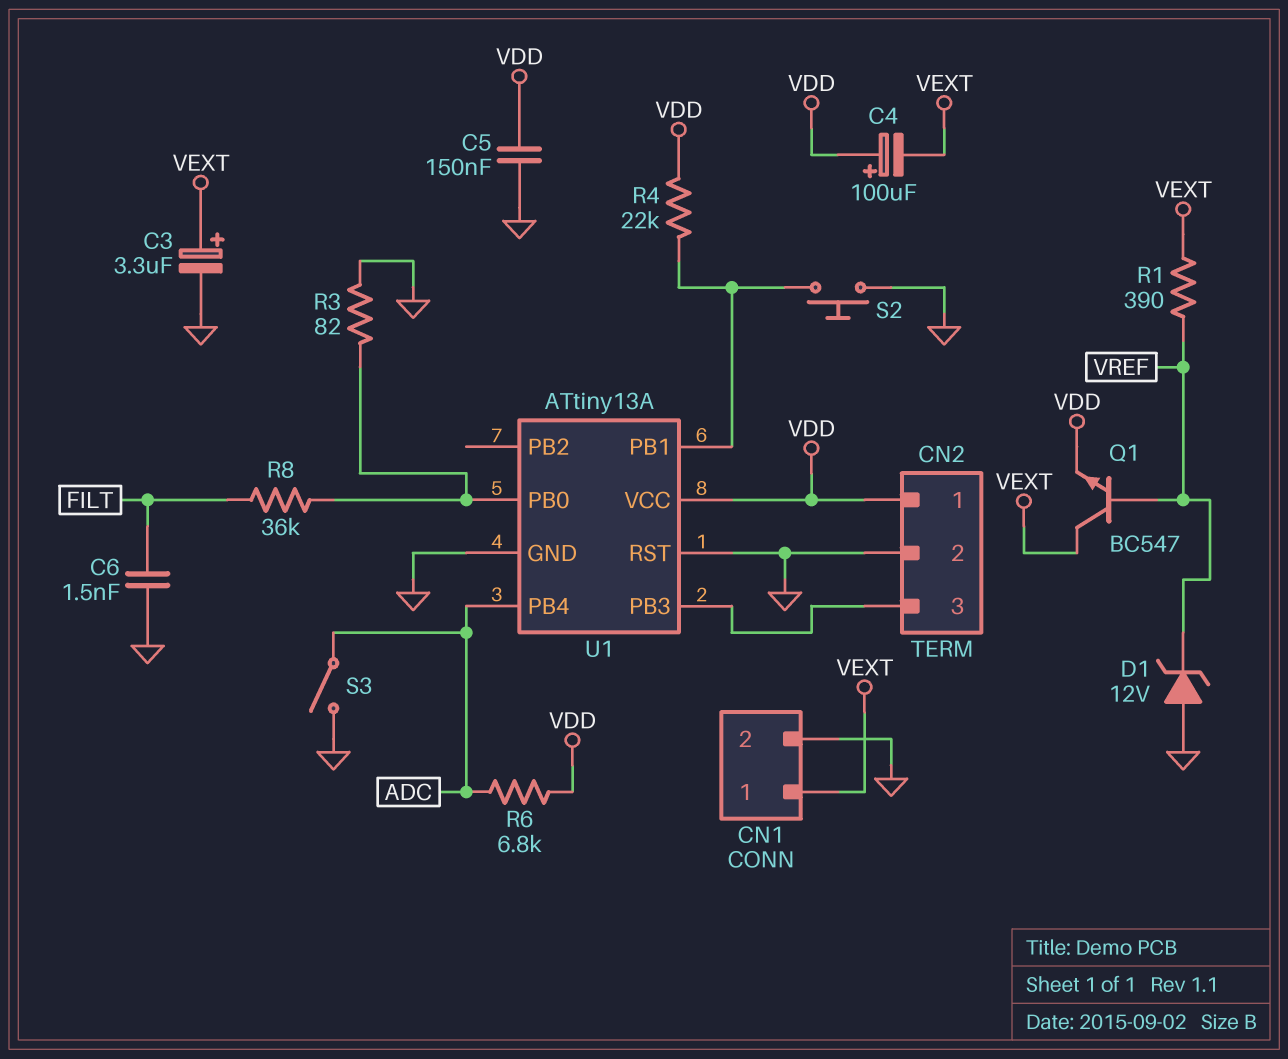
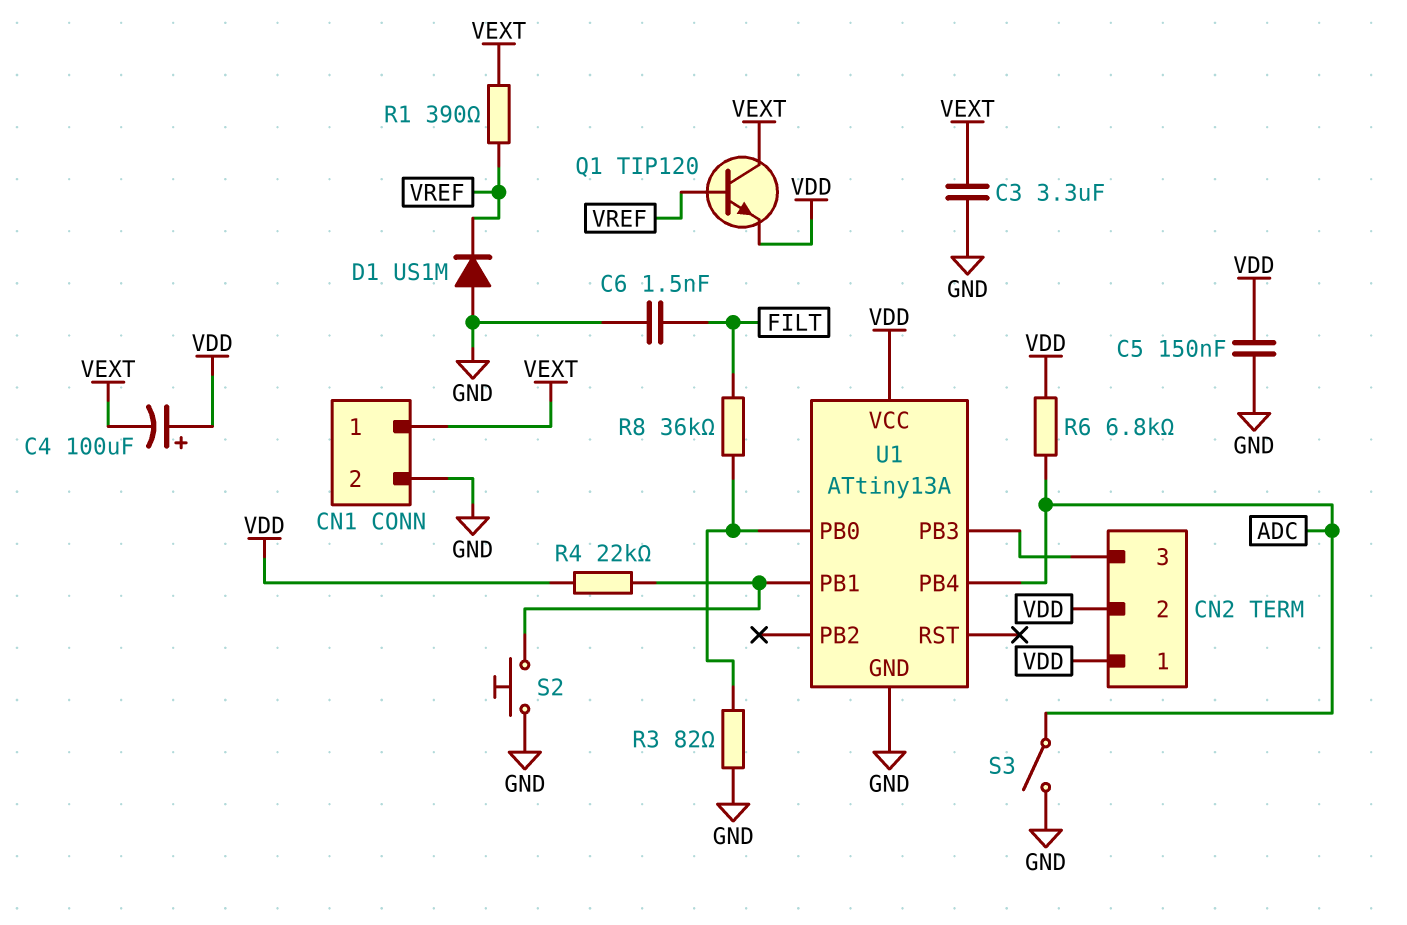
C3: 3.3uF (plus VEXT, minus GND) -> 3.3uF (GND, VEXT)
CN2 pin 2: GND -> VDD
D1: zener 12V (A GND, K VREF) -> diode US1M (A GND, K VREF)
Q1: NPN BC547 (B VREF, C VEXT, E VDD) -> NPN TIP120 (B VREF, C VEXT, E VDD)
U1 pin RST: GND -> none

